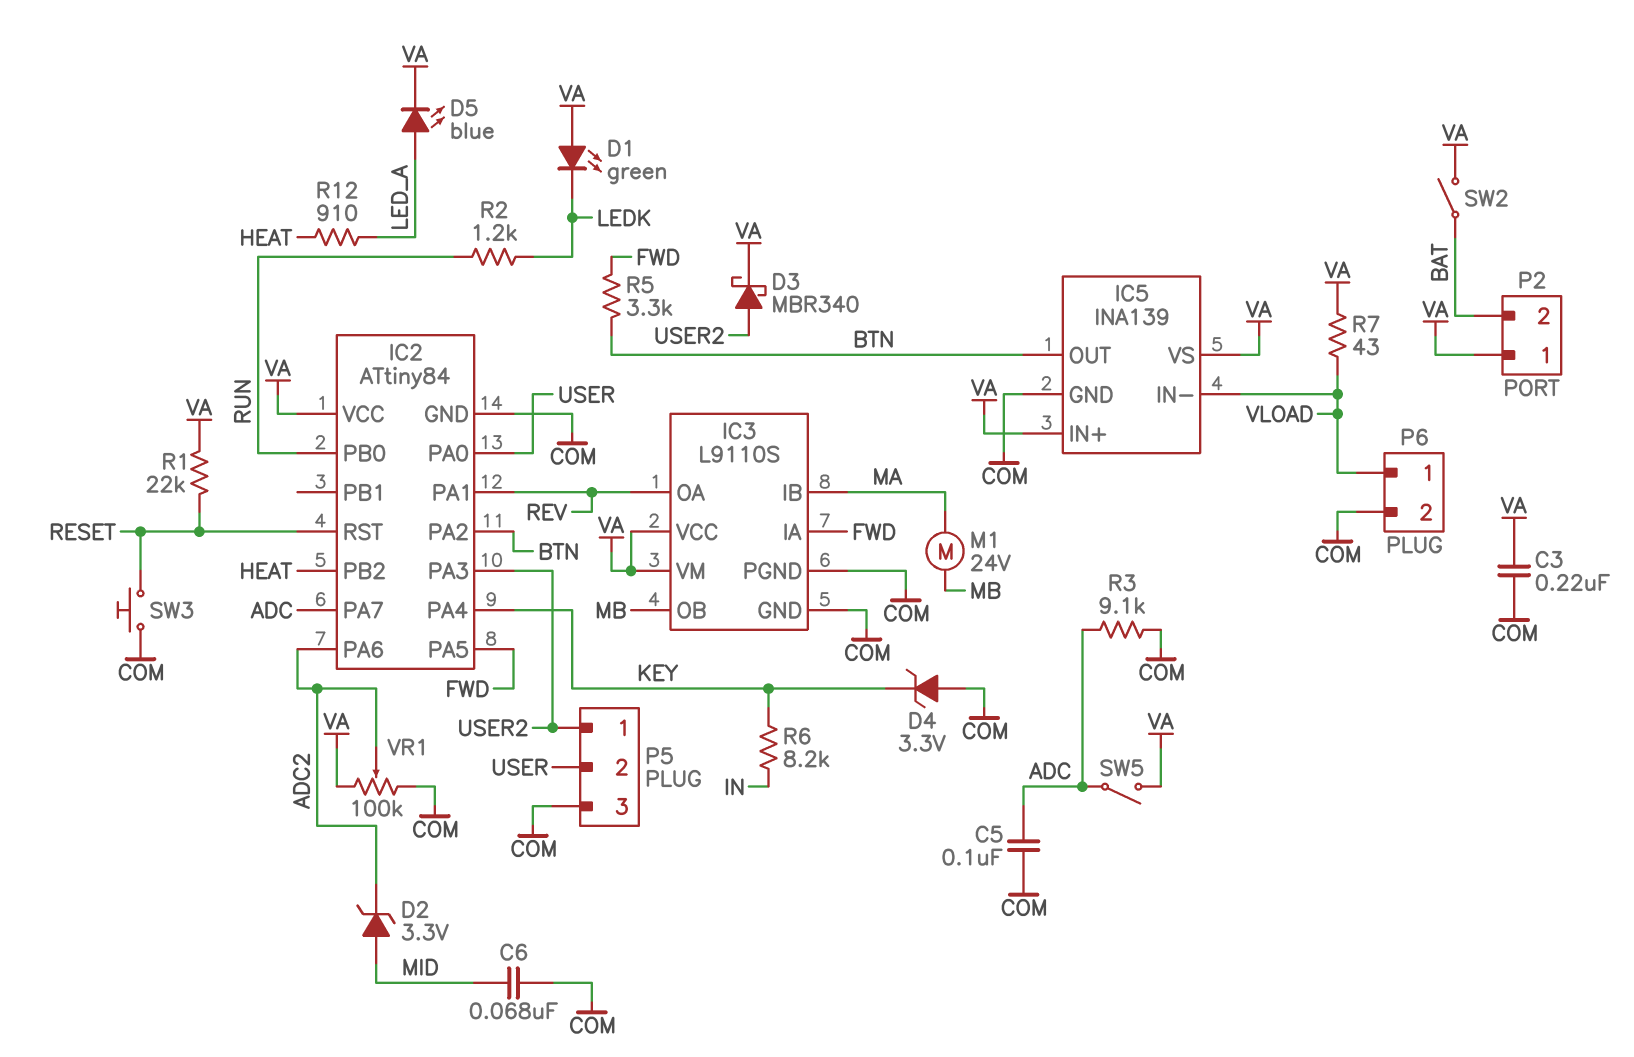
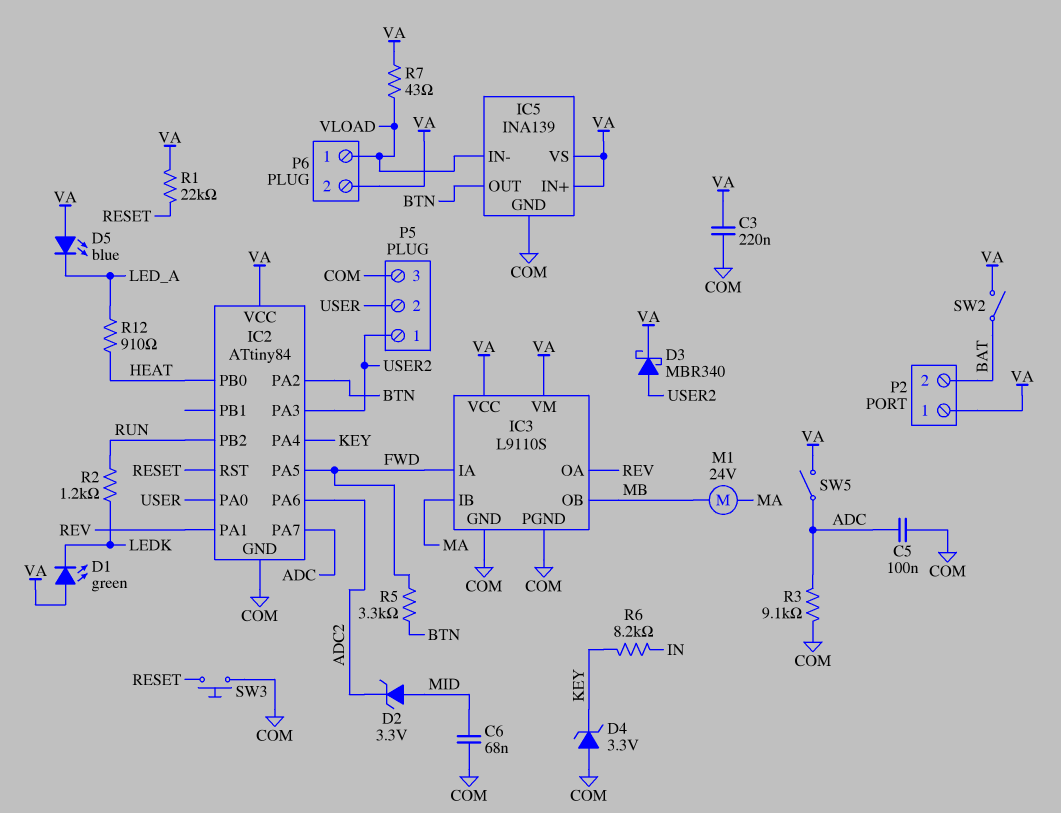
D5: LED blue (A LED_A, K VA) -> LED blue (A VA, K LED_A)
IC2 pin PB0: RUN -> HEAT
IC2 pin PB2: HEAT -> RUN
P6 pin 2: COM -> VA
VR1: 100k (COM, VA, wiper ADC2) -> none

